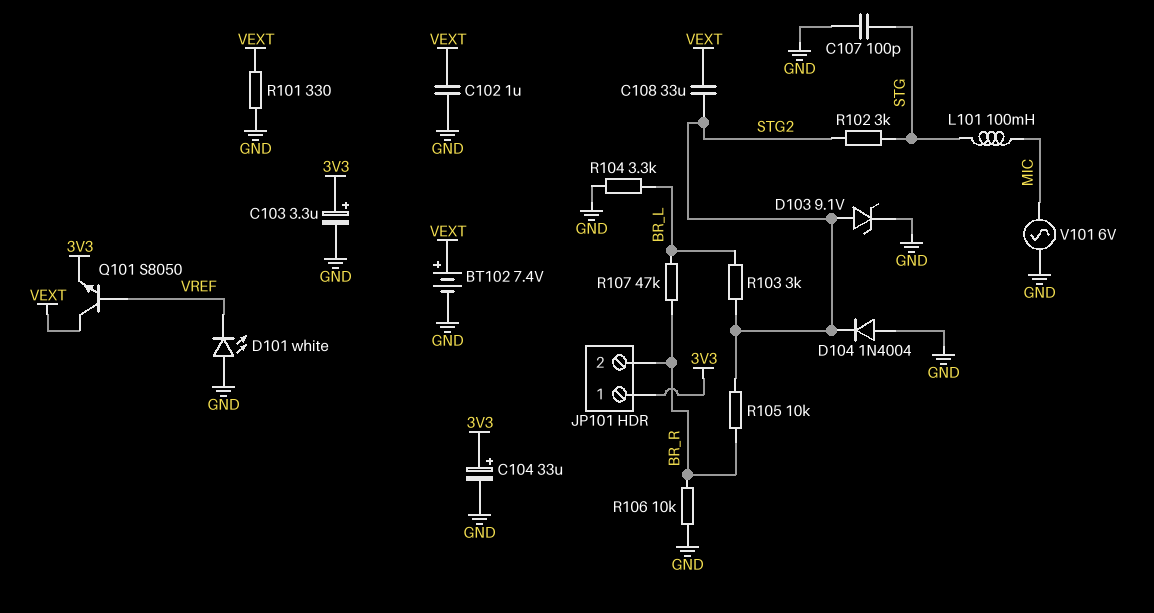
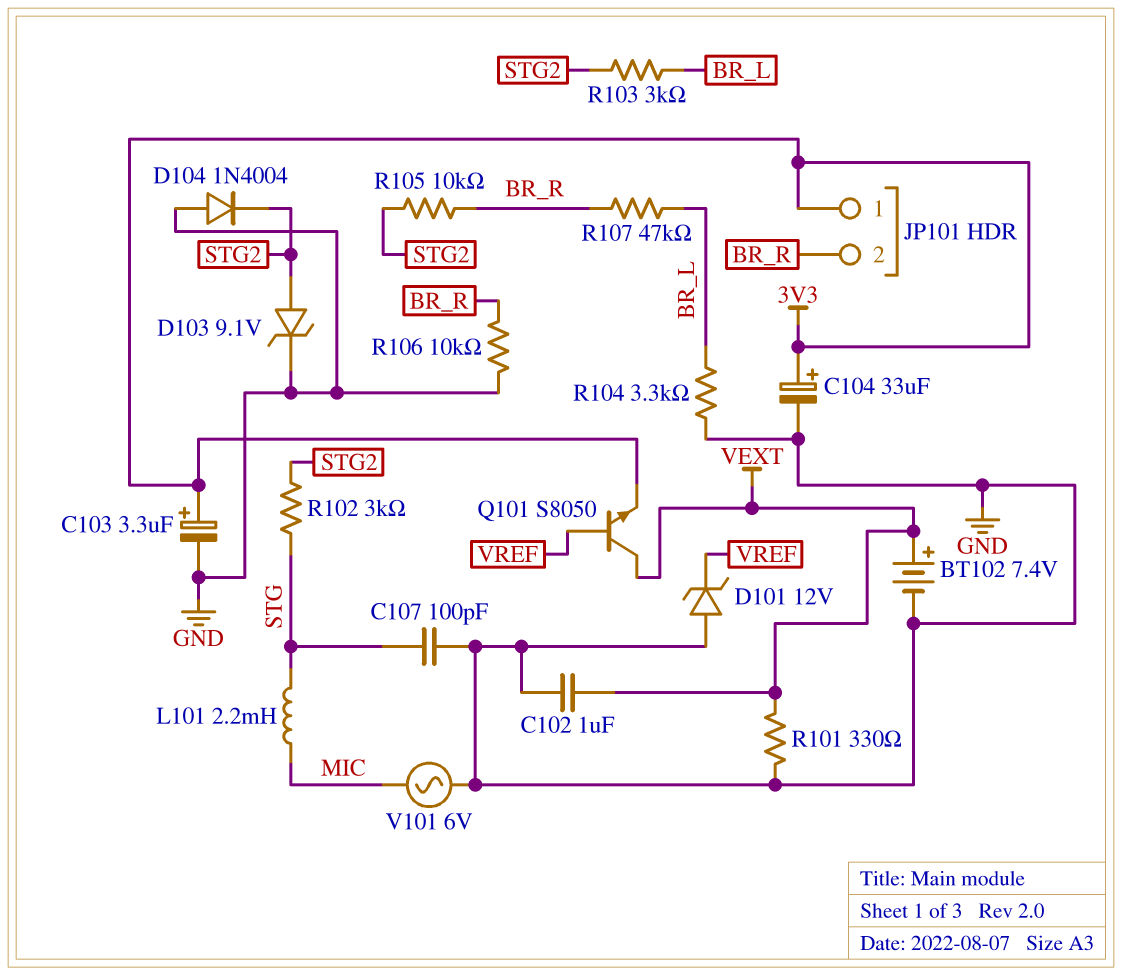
C108: 33uF (STG2, VEXT) -> none
D101: LED white (A GND, K VREF) -> zener 12V (A GND, K VREF)
L101: 100mH (MIC, STG) -> 2.2mH (MIC, STG)

